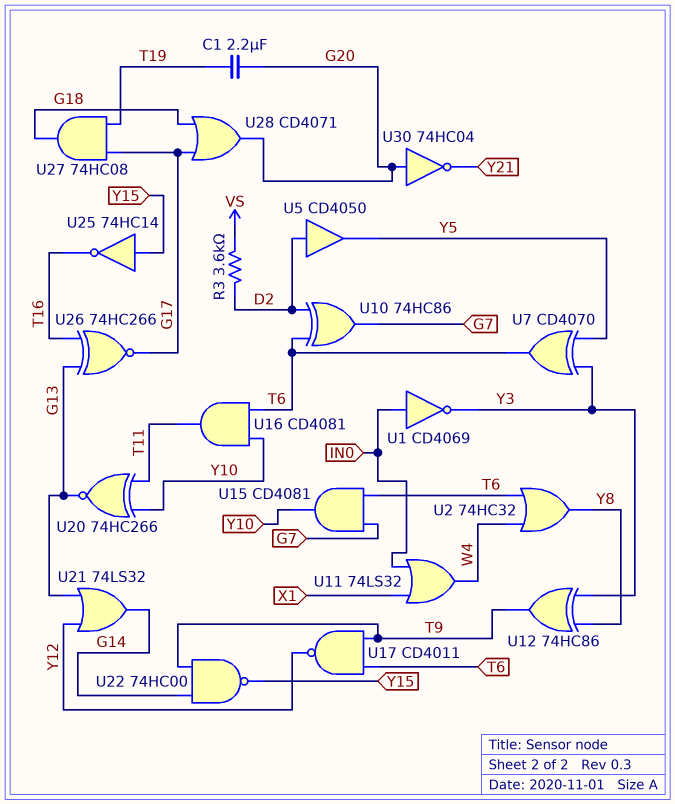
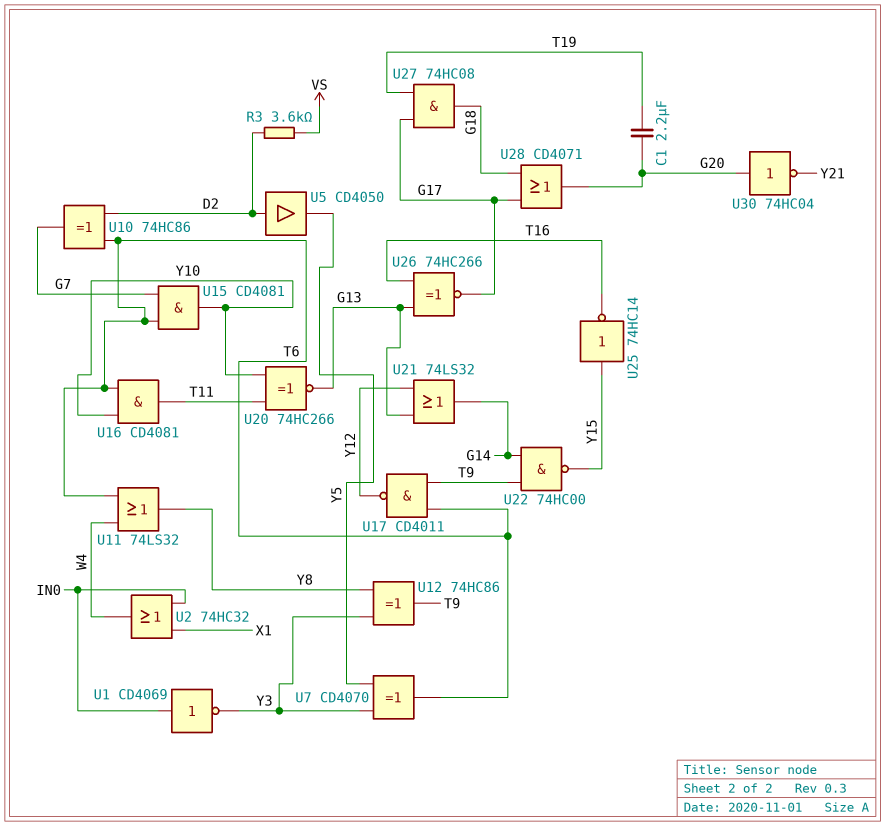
U2: OR 74HC32 (in T6, in W4, out Y8) -> OR 74HC32 (in IN0, in X1, out W4)
U11: OR 74LS32 (in IN0, in X1, out W4) -> OR 74LS32 (in T6, in W4, out Y8)

